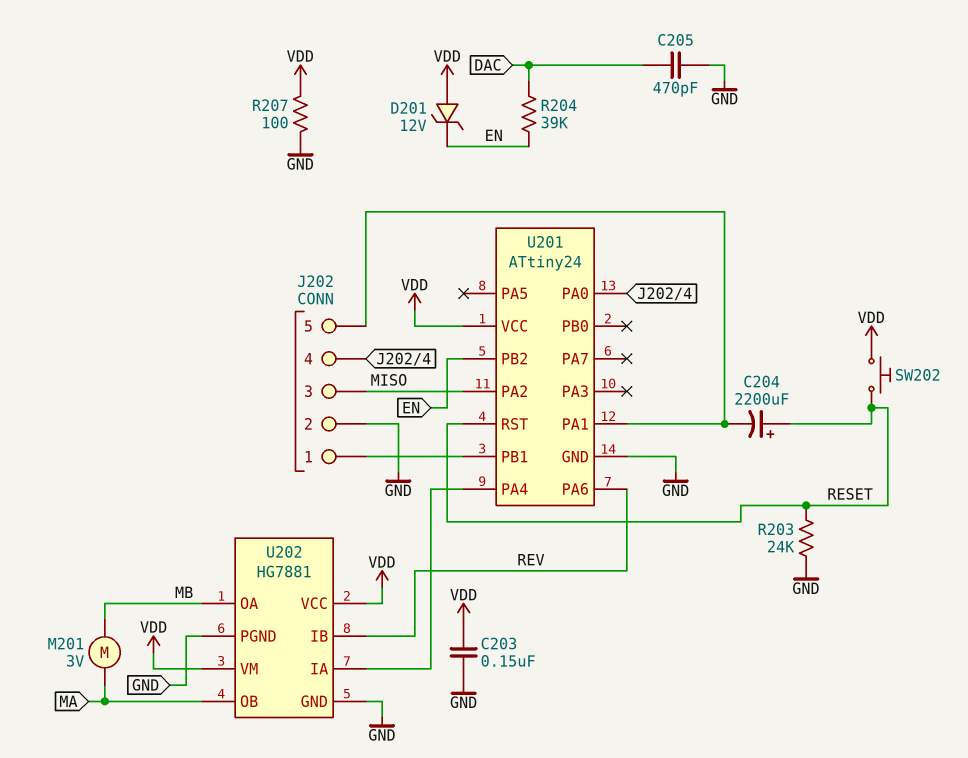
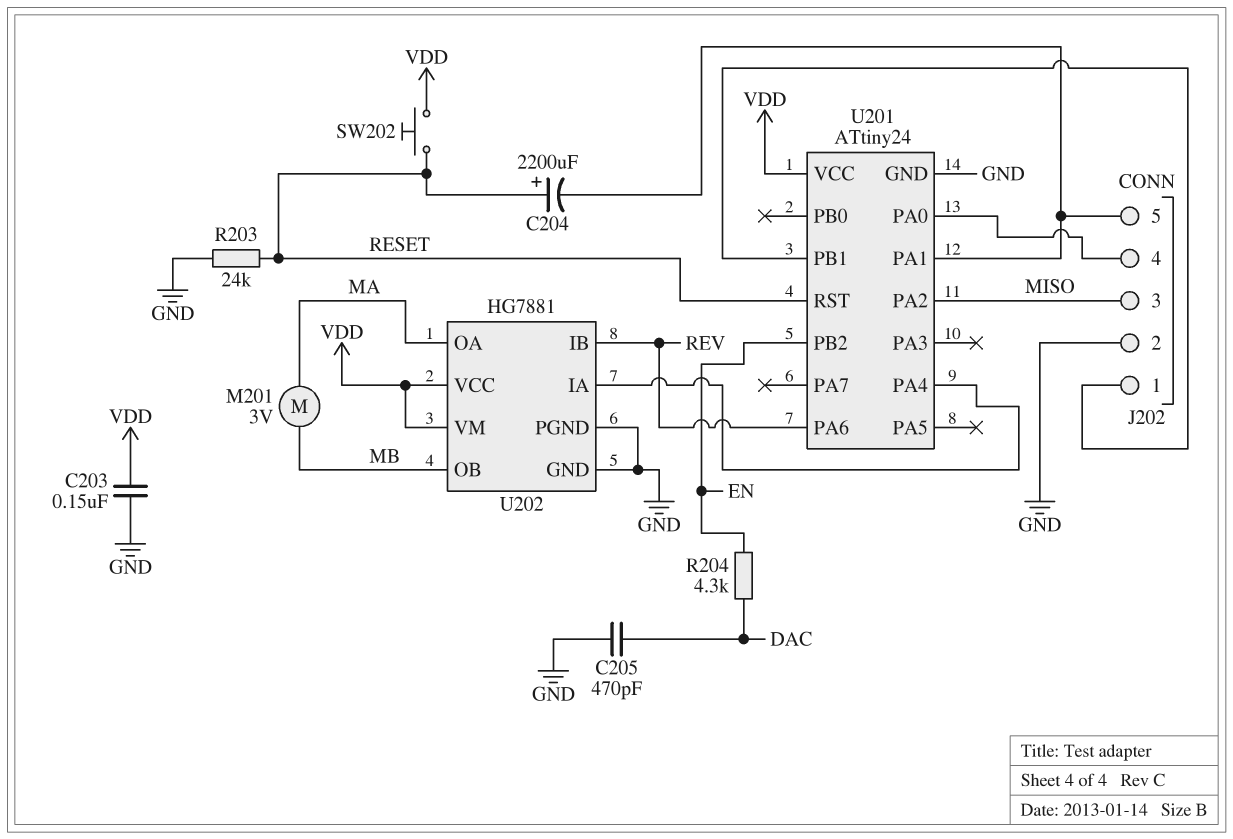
D201: zener 12V (A VDD, K EN) -> none
R204: 39k (DAC, EN) -> 4.3k (DAC, EN)
R207: 100 (GND, VDD) -> none
U202 pin OA: MB -> MA
U202 pin OB: MA -> MB

